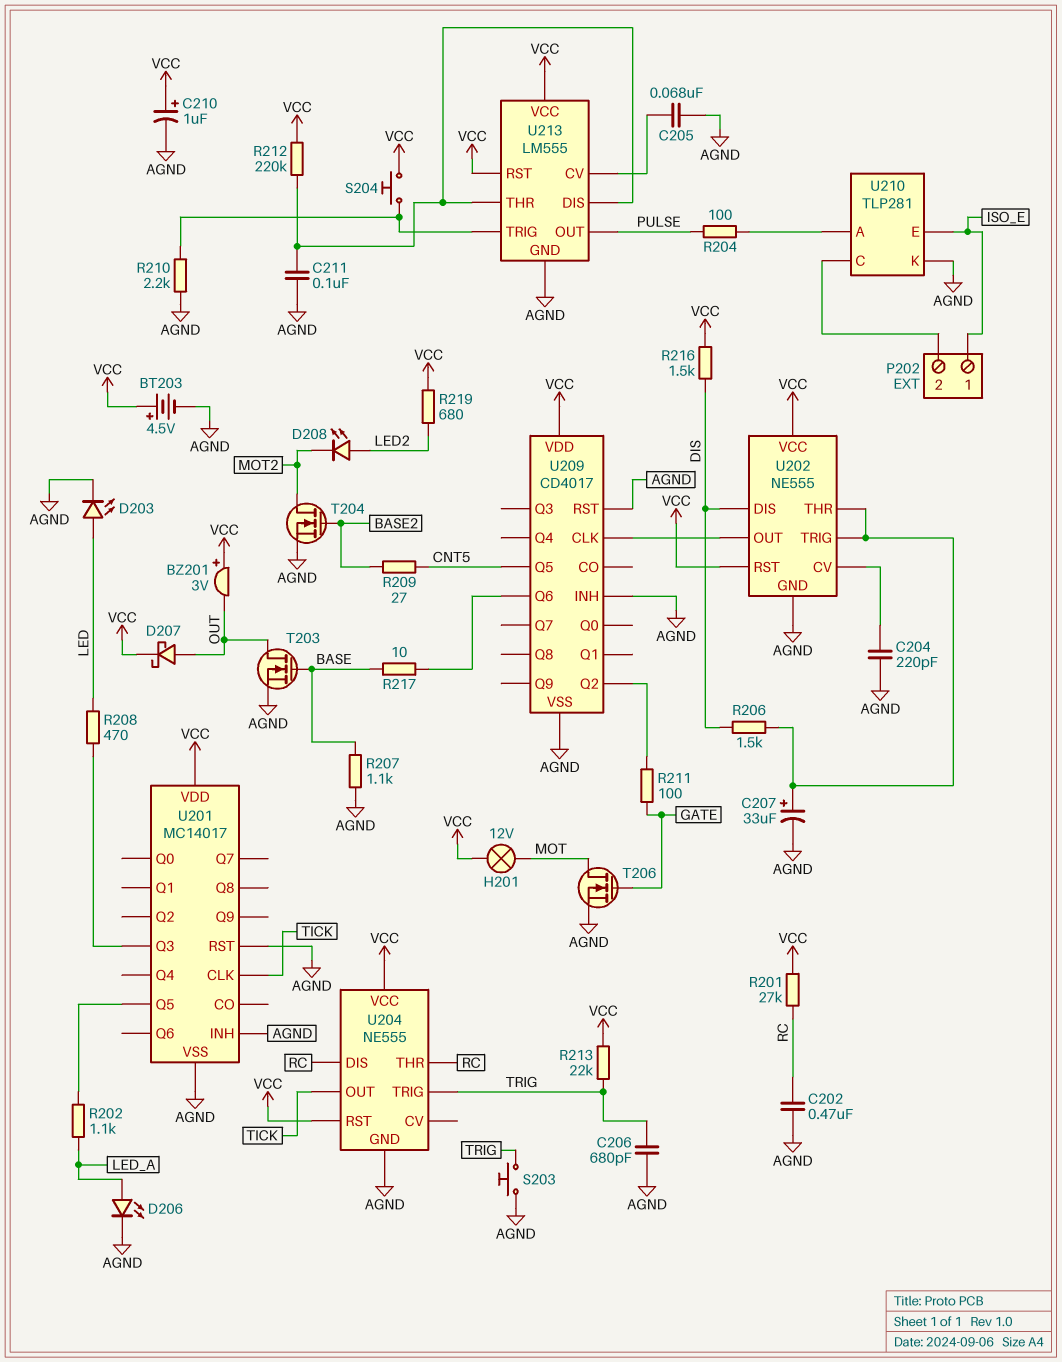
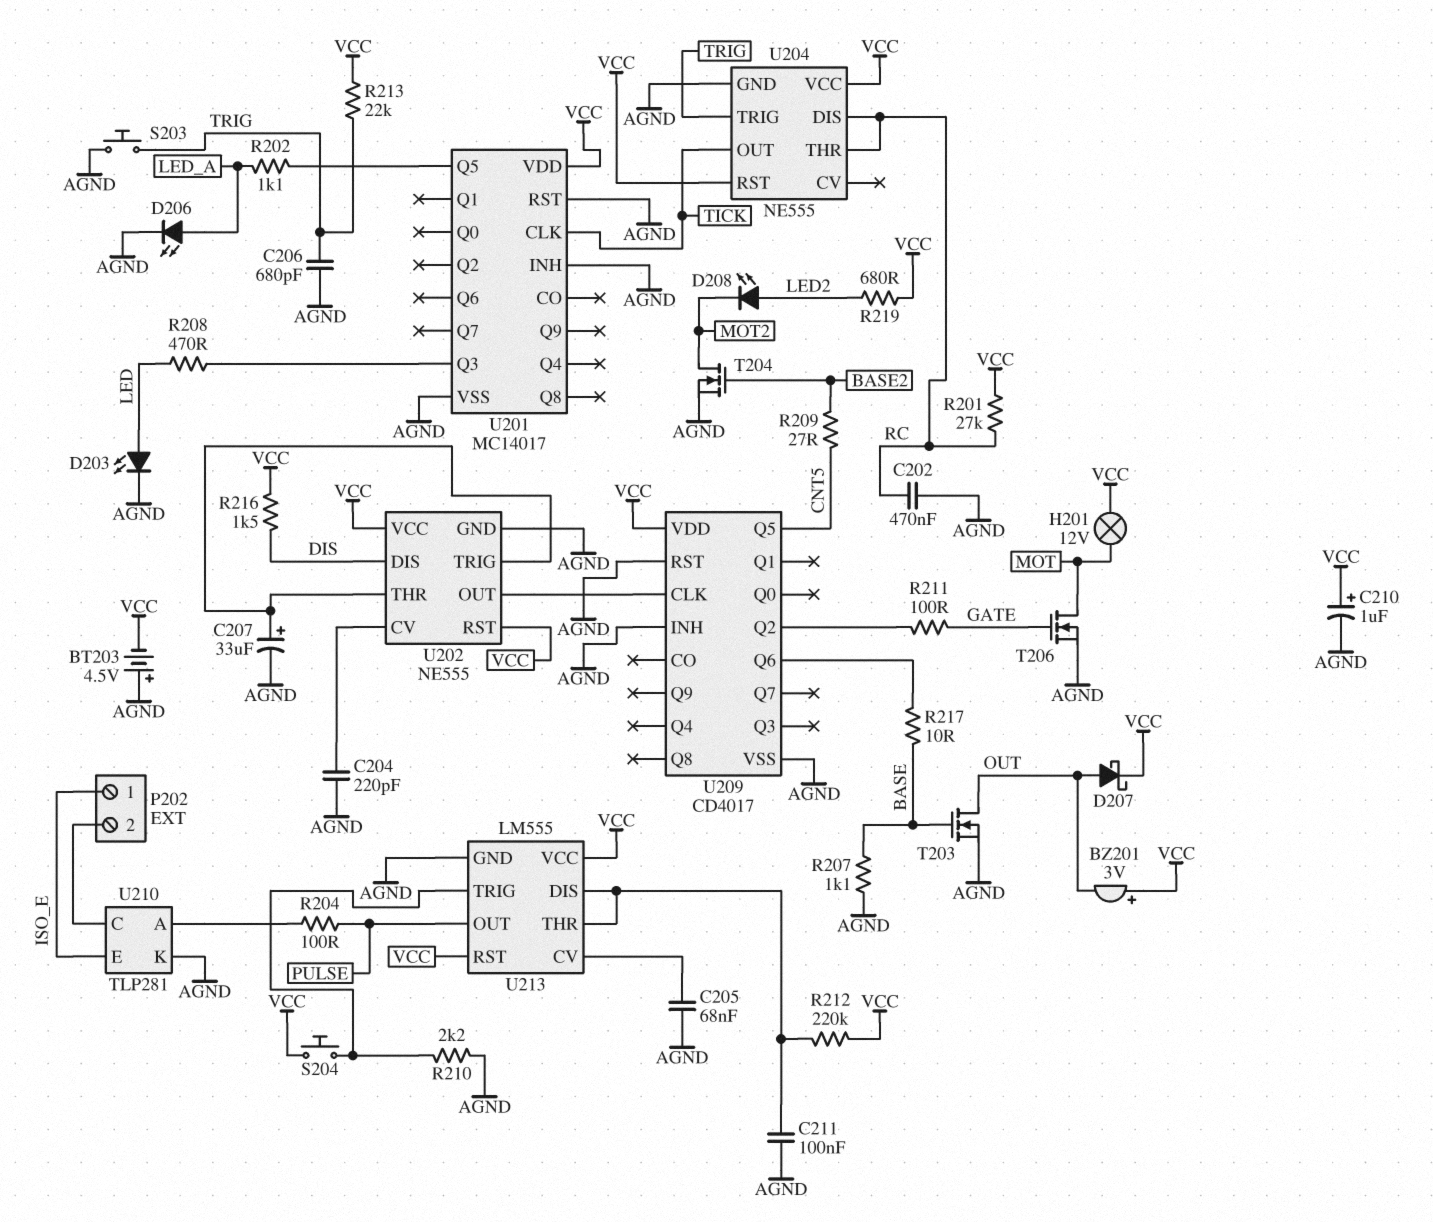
BT203: 4.5V (plus VCC, minus AGND) -> 4.5V (plus AGND, minus VCC)
R206: 1.5k (DIS, U202/THR) -> none

